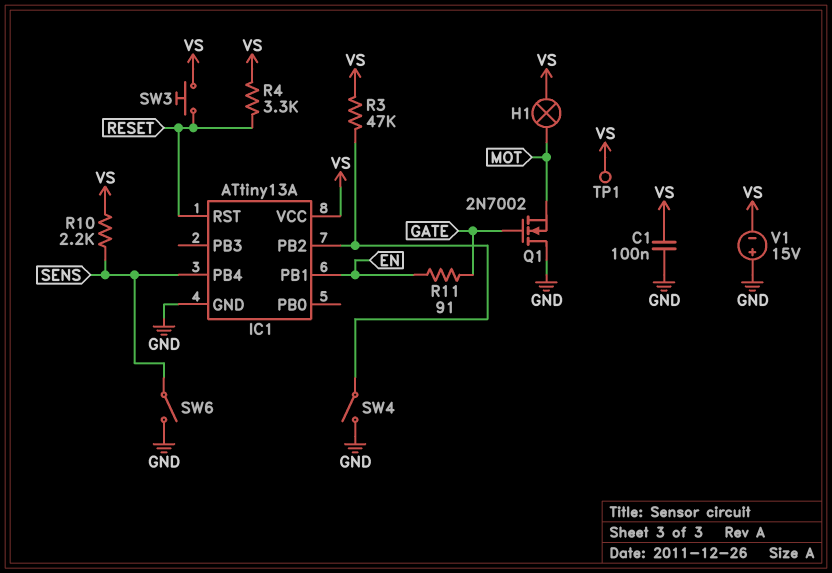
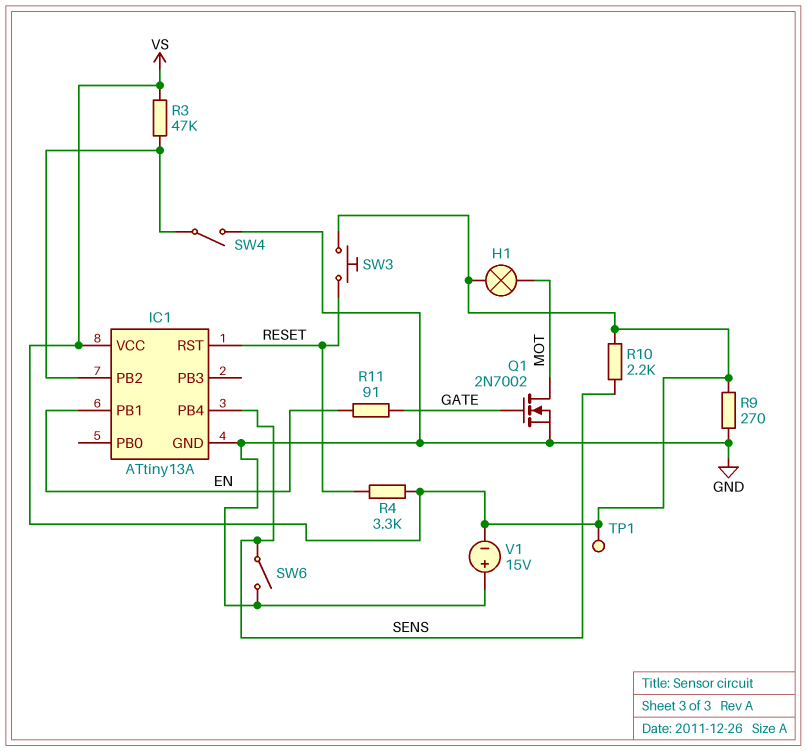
C1: 100nF (GND, VS) -> none
Q1: NMOS 2N7002 (G GATE, D GND, S MOT) -> NMOS 2N7002 (G GATE, D MOT, S GND)
R9: none -> 270 (GND, VS)

